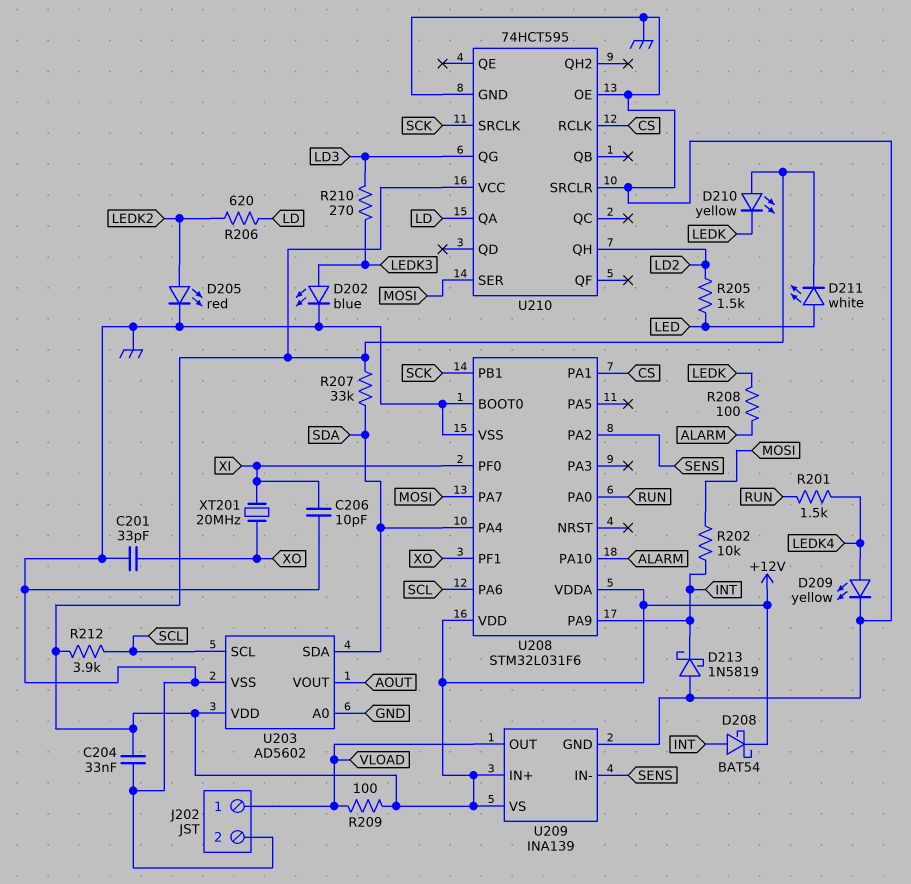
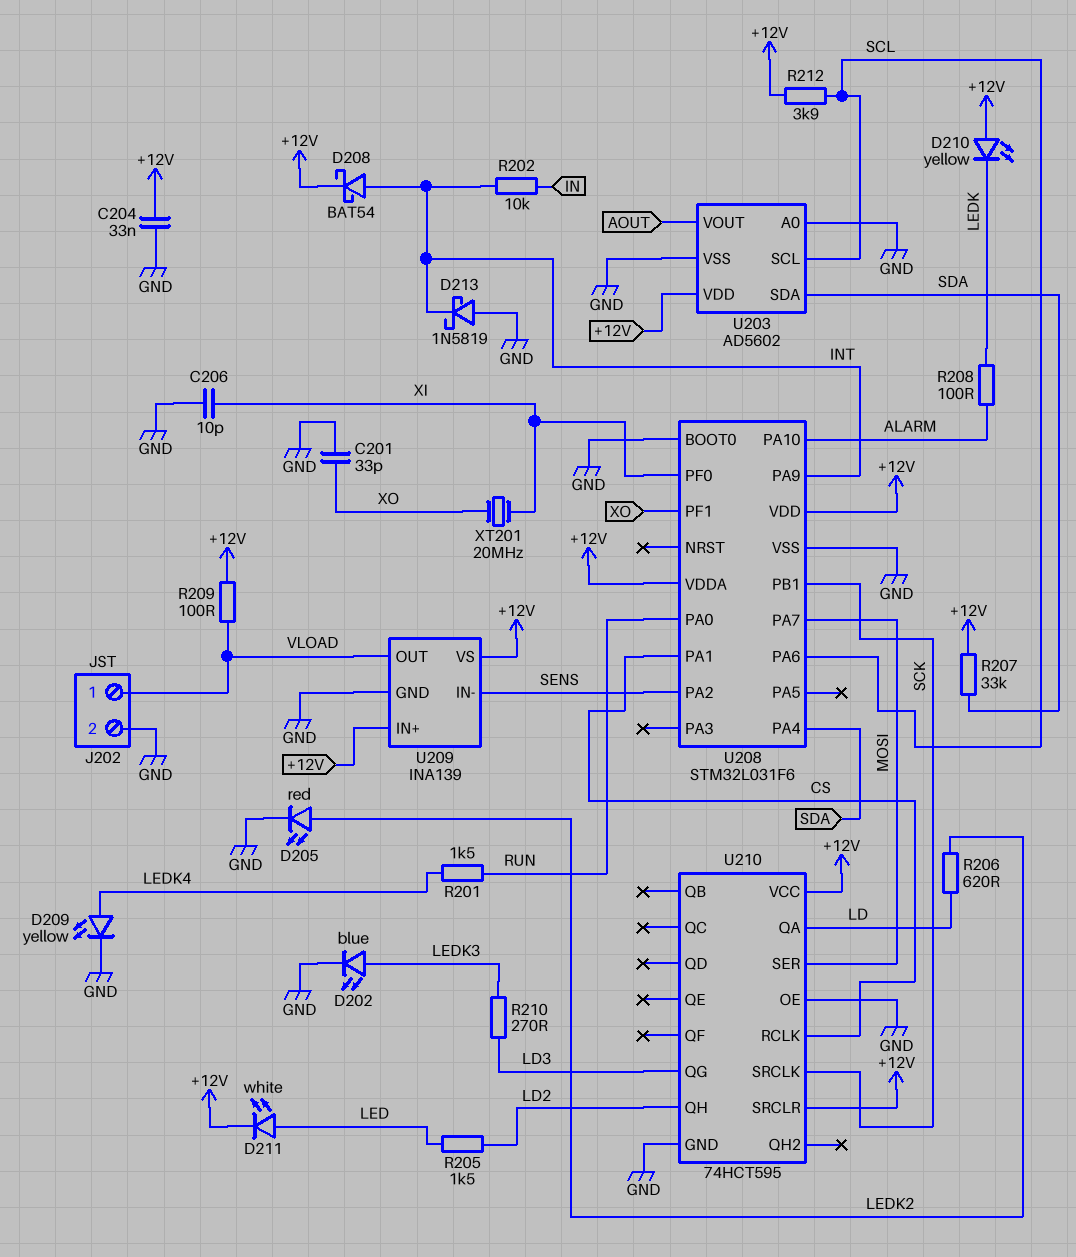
R202: 10k (INT, MOSI) -> 10k (IN, INT)
U210 pin SRCLR: GND -> +12V

